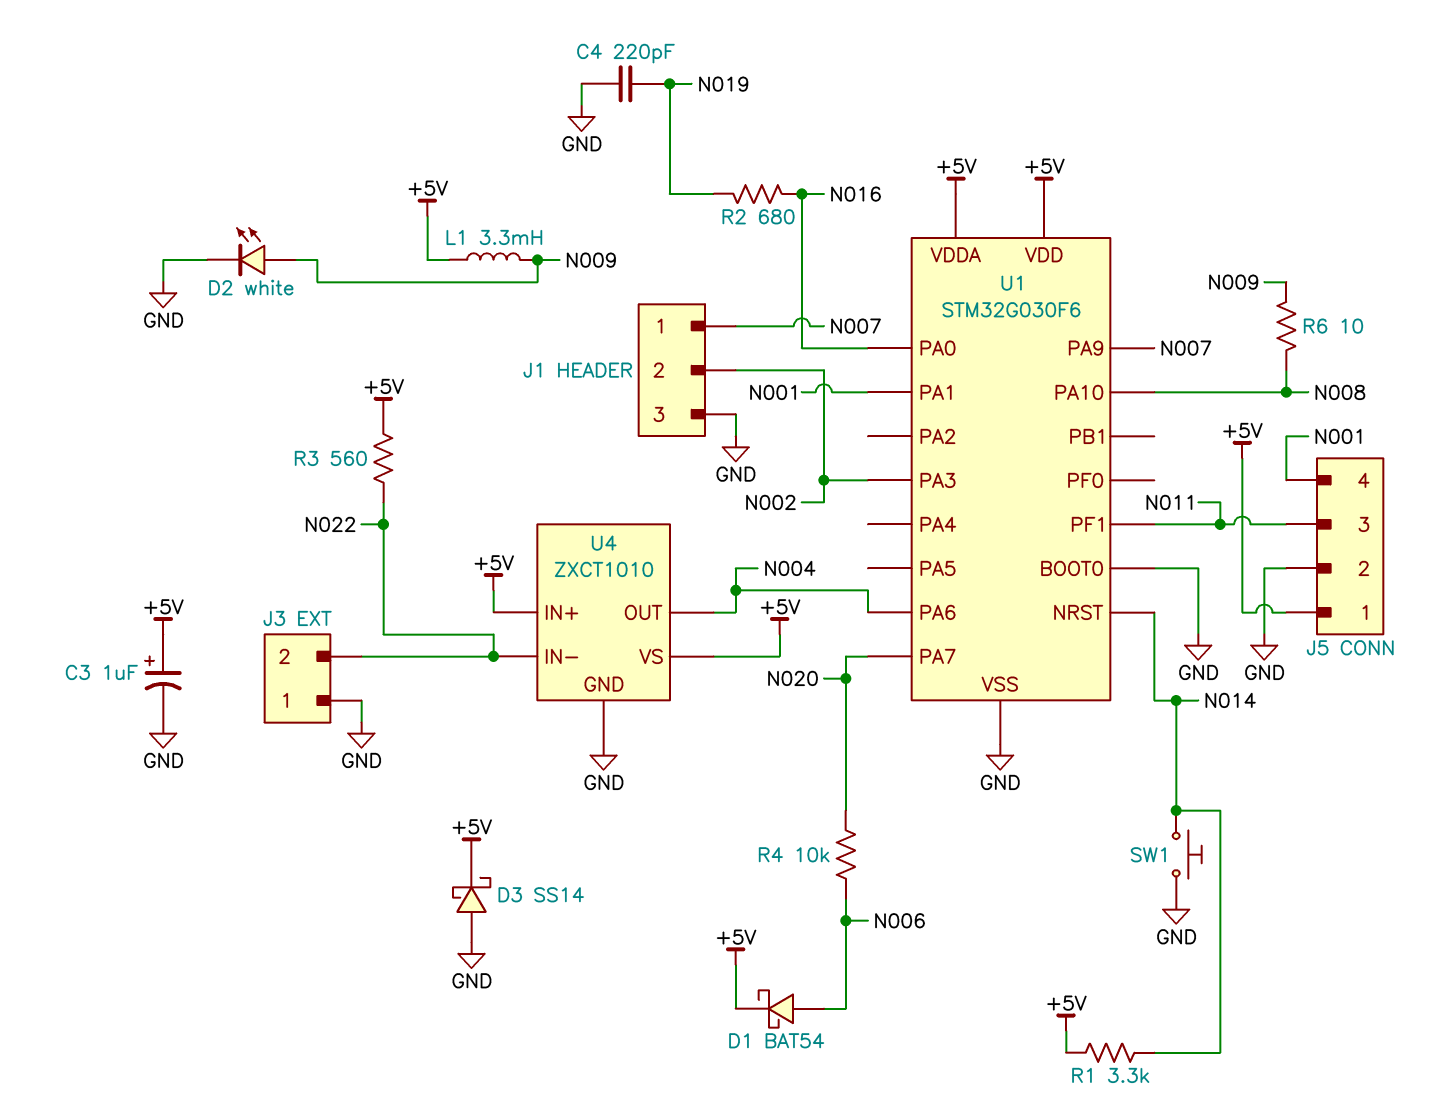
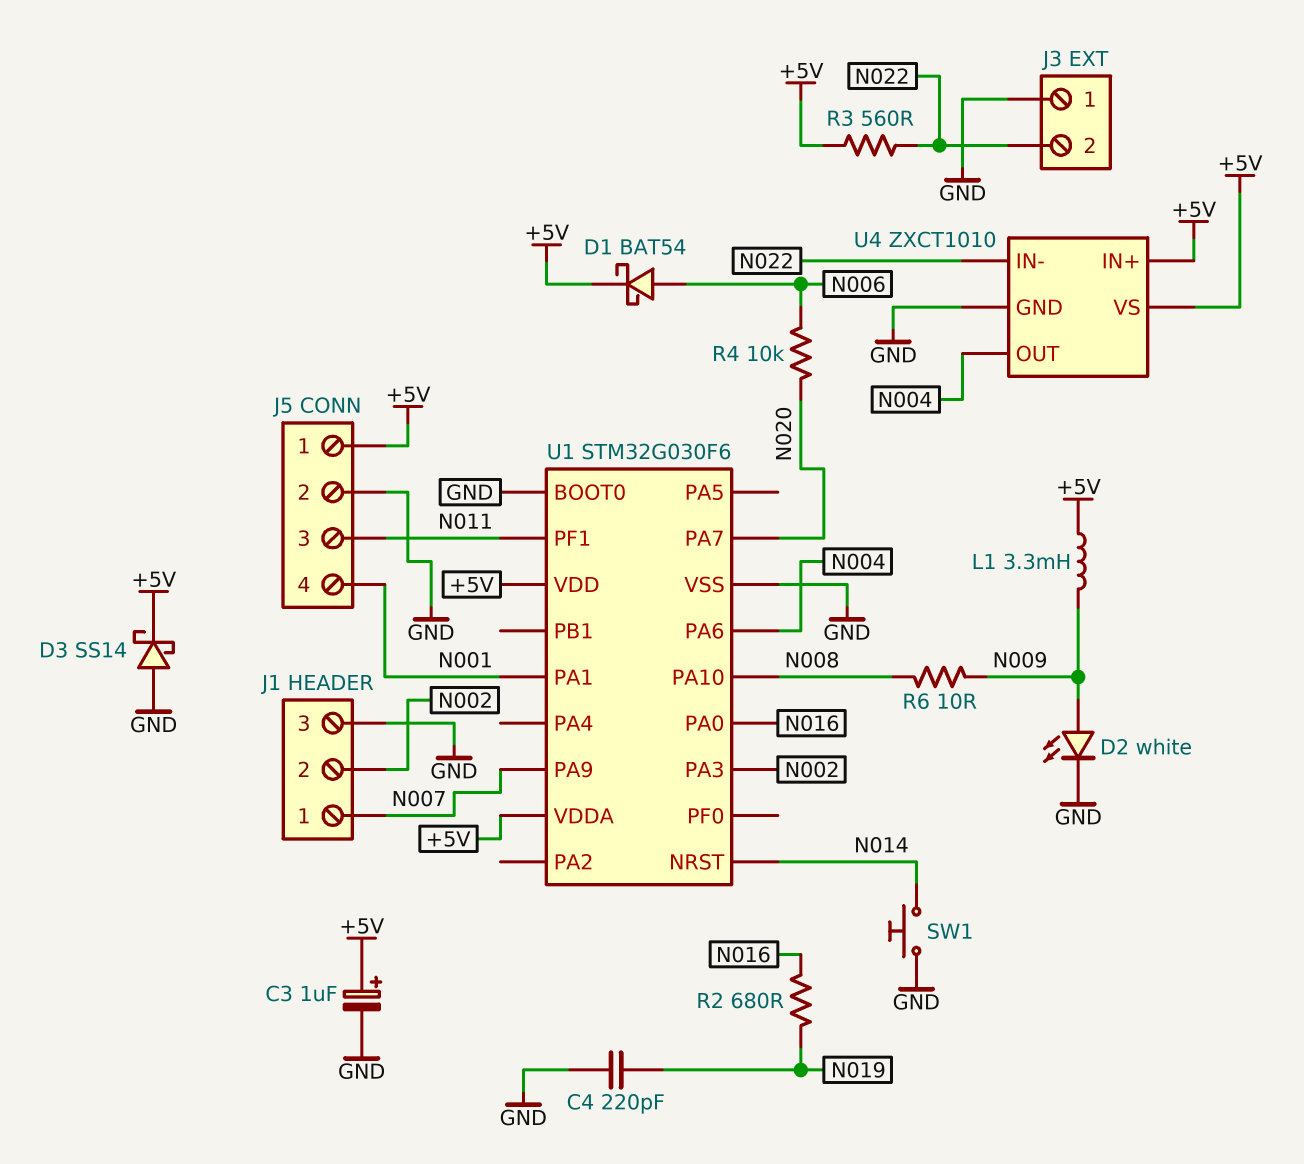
R1: 3.3k (+5V, N014) -> none

